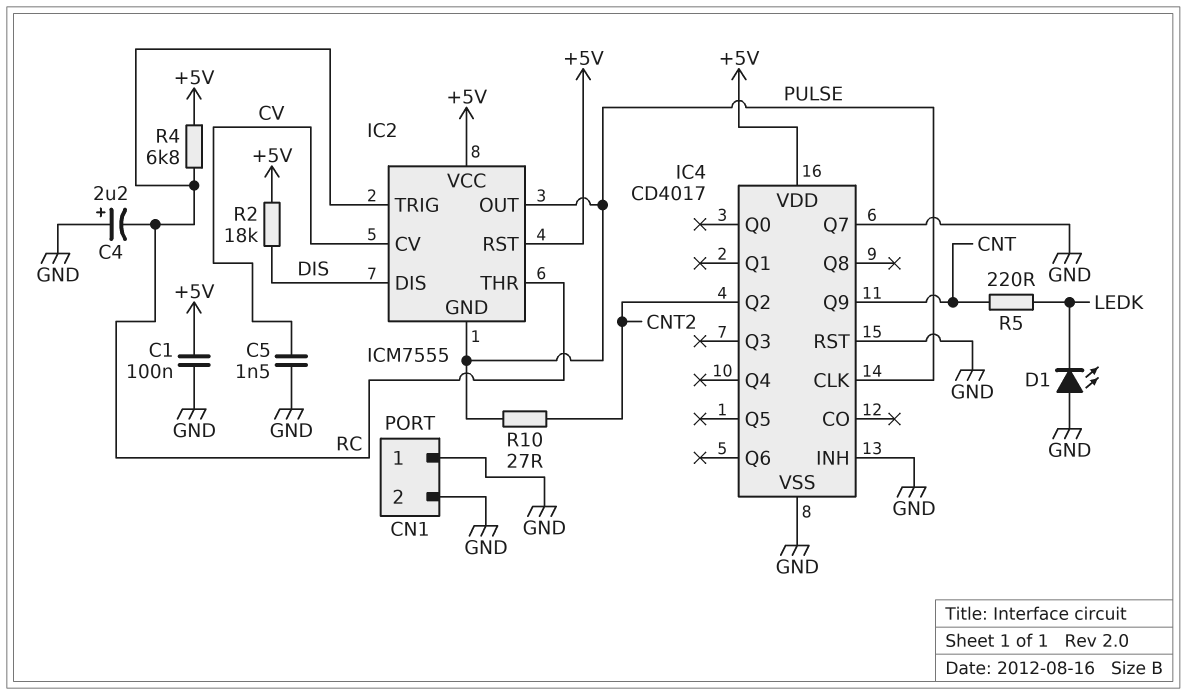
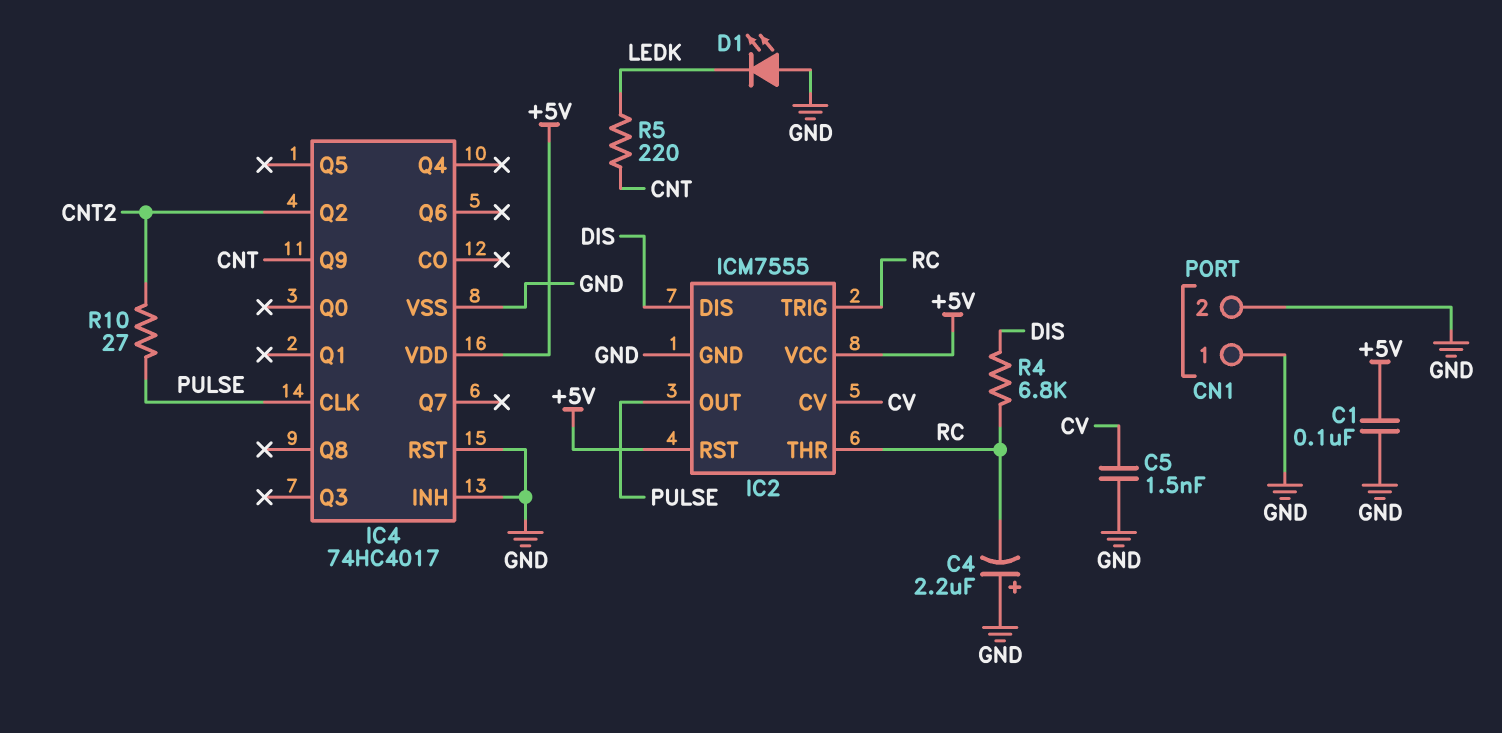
IC2 pin GND: PULSE -> GND
IC4: CD4017 -> 74HC4017
IC4 pin Q7: GND -> none
R2: 18k (+5V, DIS) -> none
R4: 6.8k (+5V, RC) -> 6.8k (DIS, RC)

